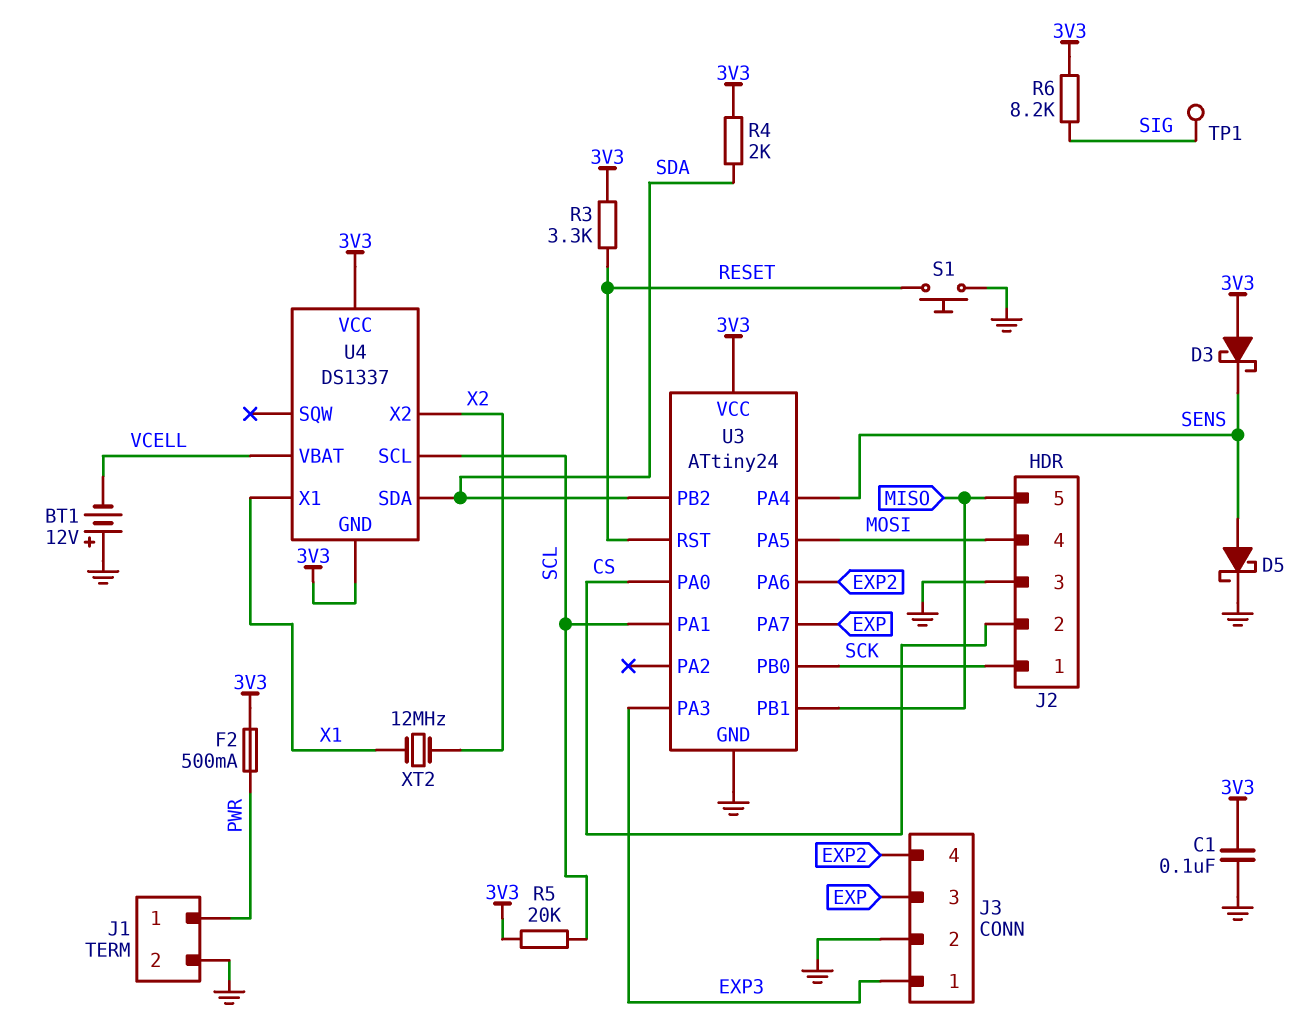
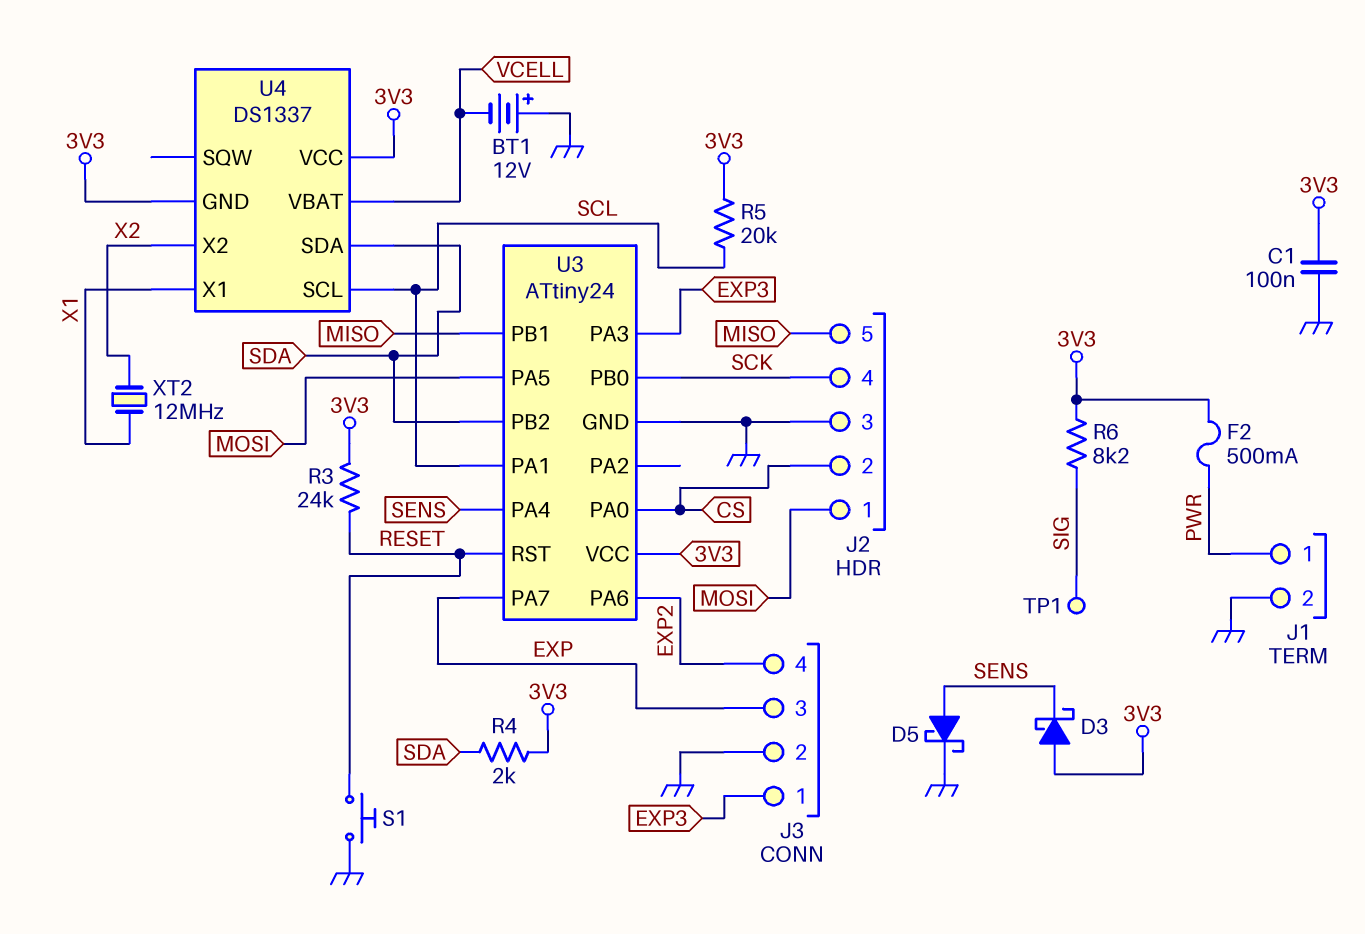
J2 pin 1: SCK -> MOSI
J2 pin 4: MOSI -> SCK
R3: 3.3k (3V3, RESET) -> 24k (3V3, RESET)

